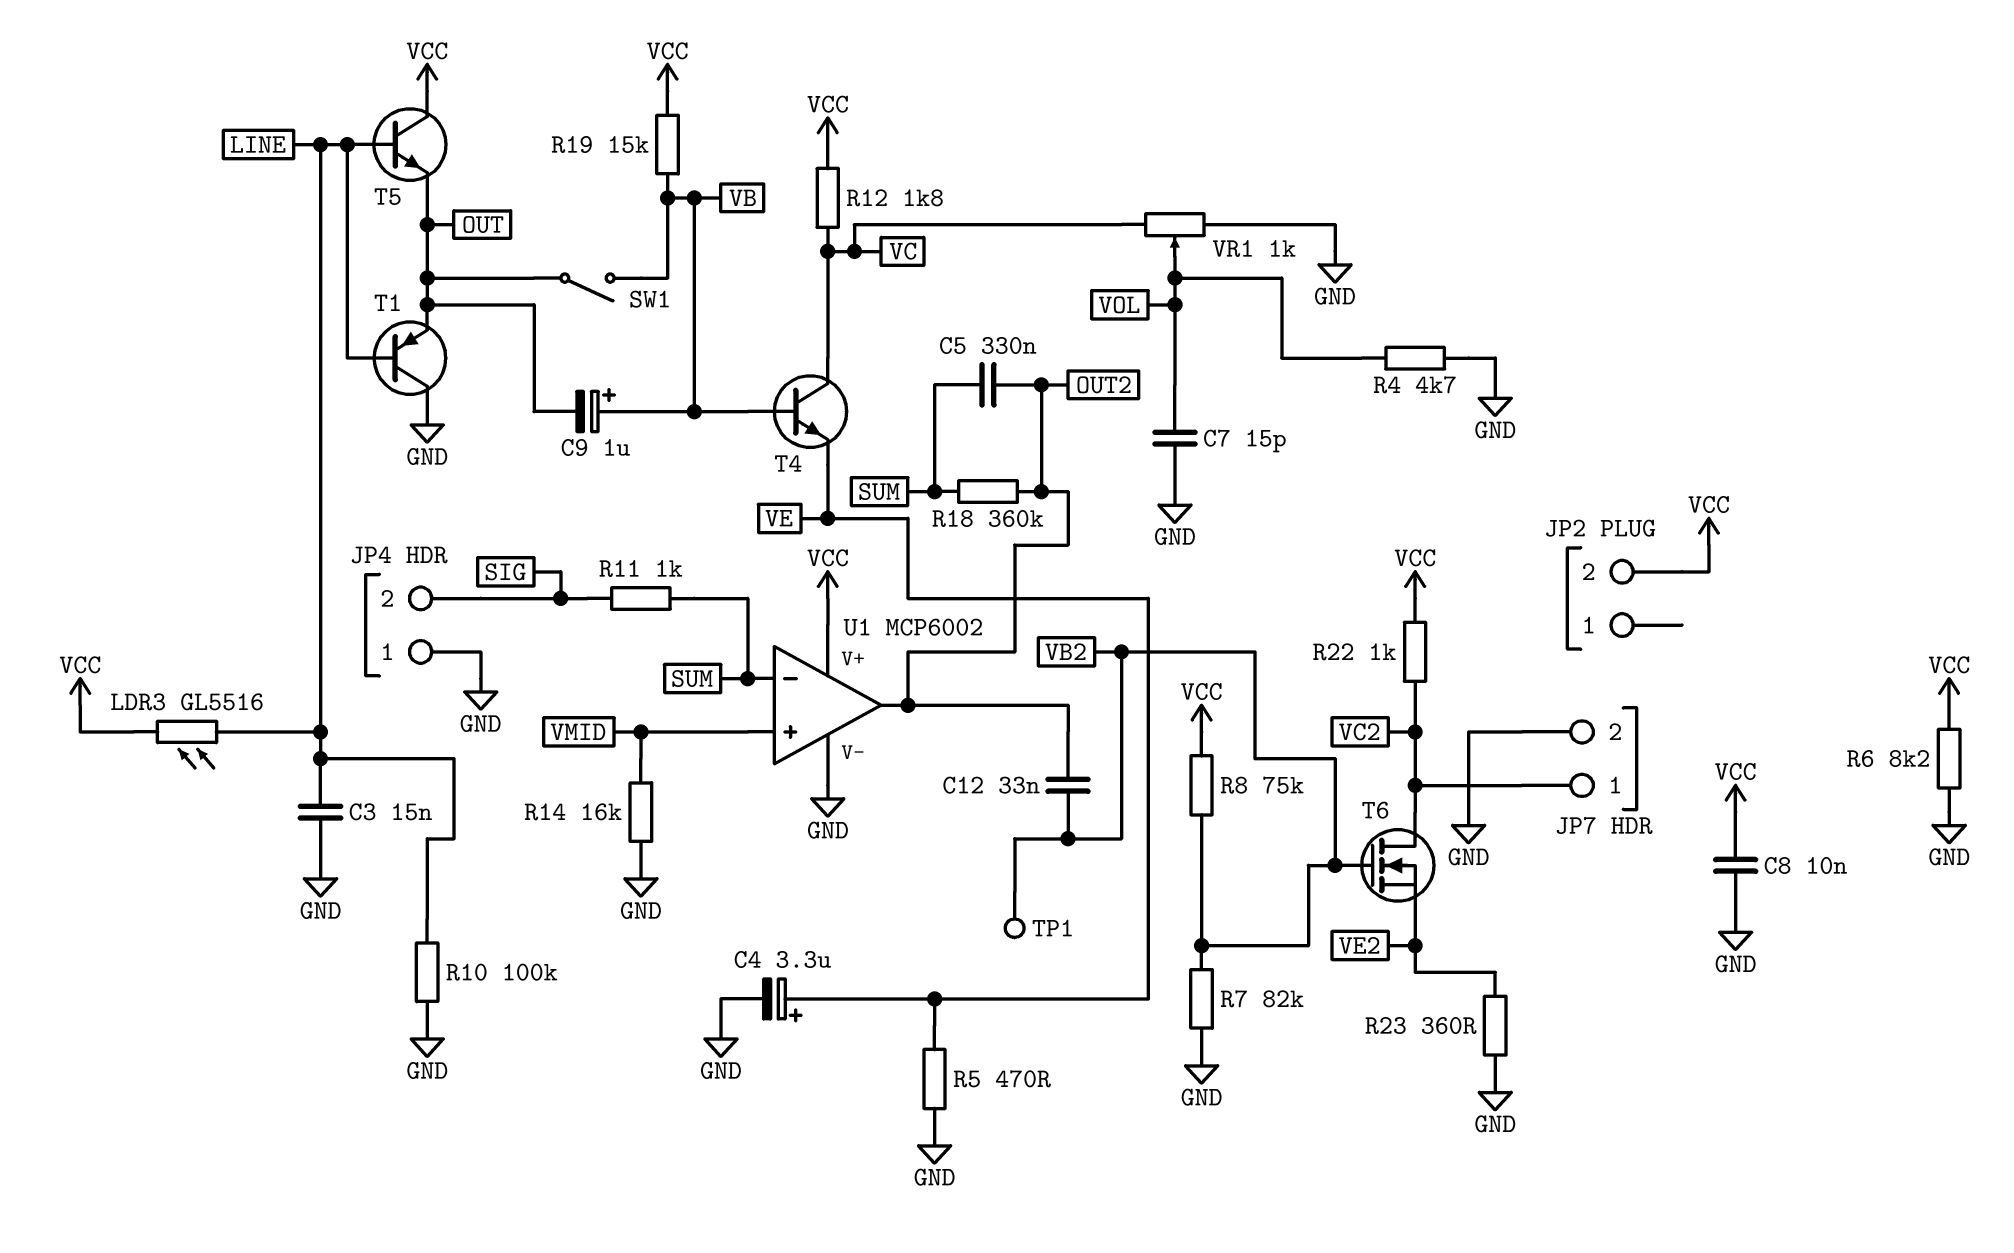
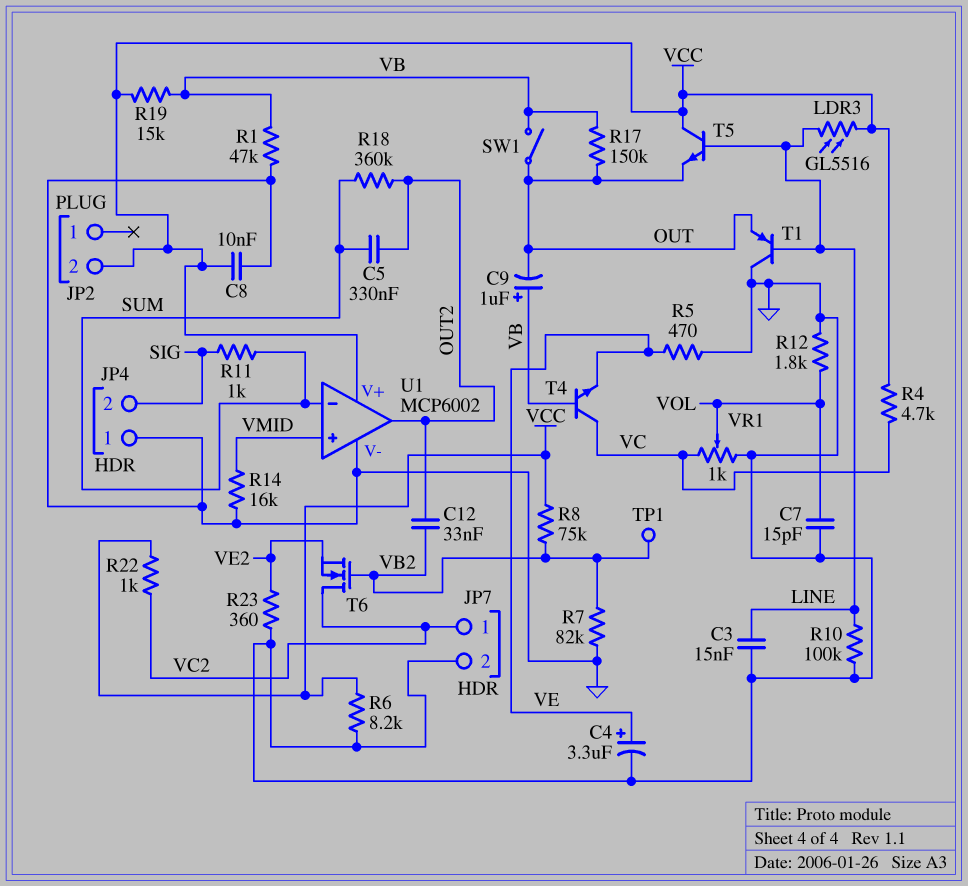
R1: none -> 47k (GND, VB)
R4: 4.7k (GND, VOL) -> 4.7k (VC, VCC)
R12: 1.8k (VC, VCC) -> 1.8k (GND, VOL)
R17: none -> 150k (OUT, VB)

